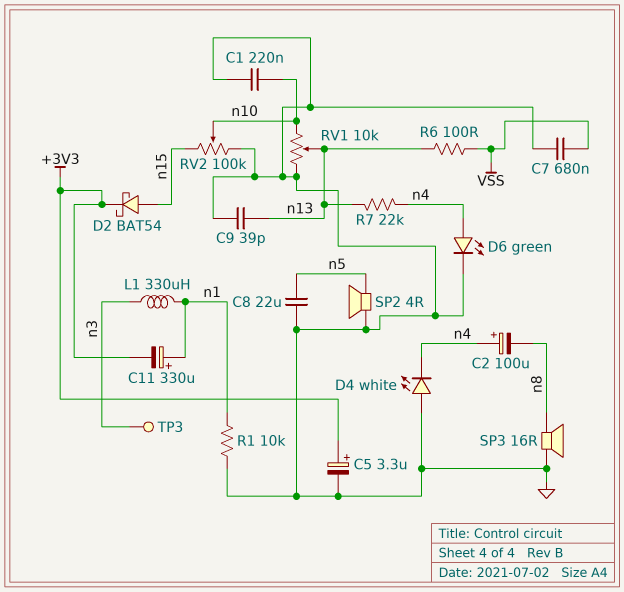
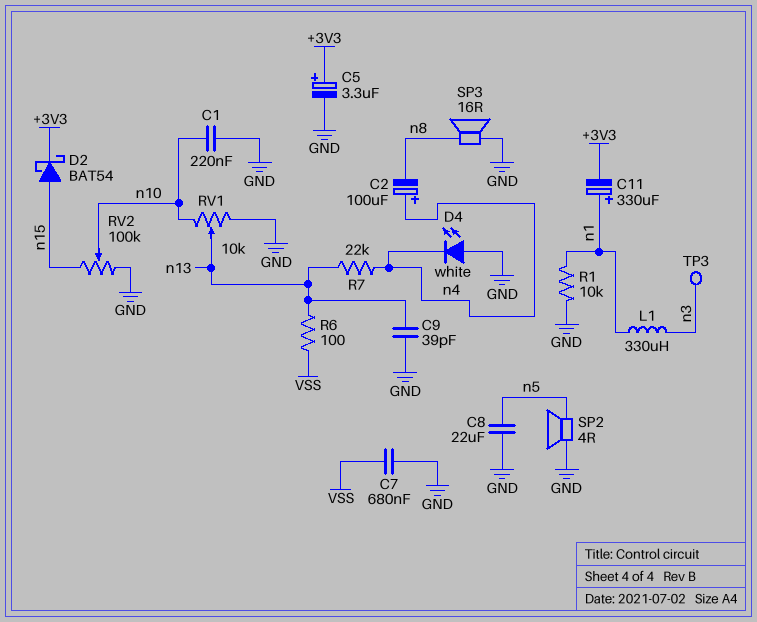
D6: LED green (A n4, K GND) -> none

